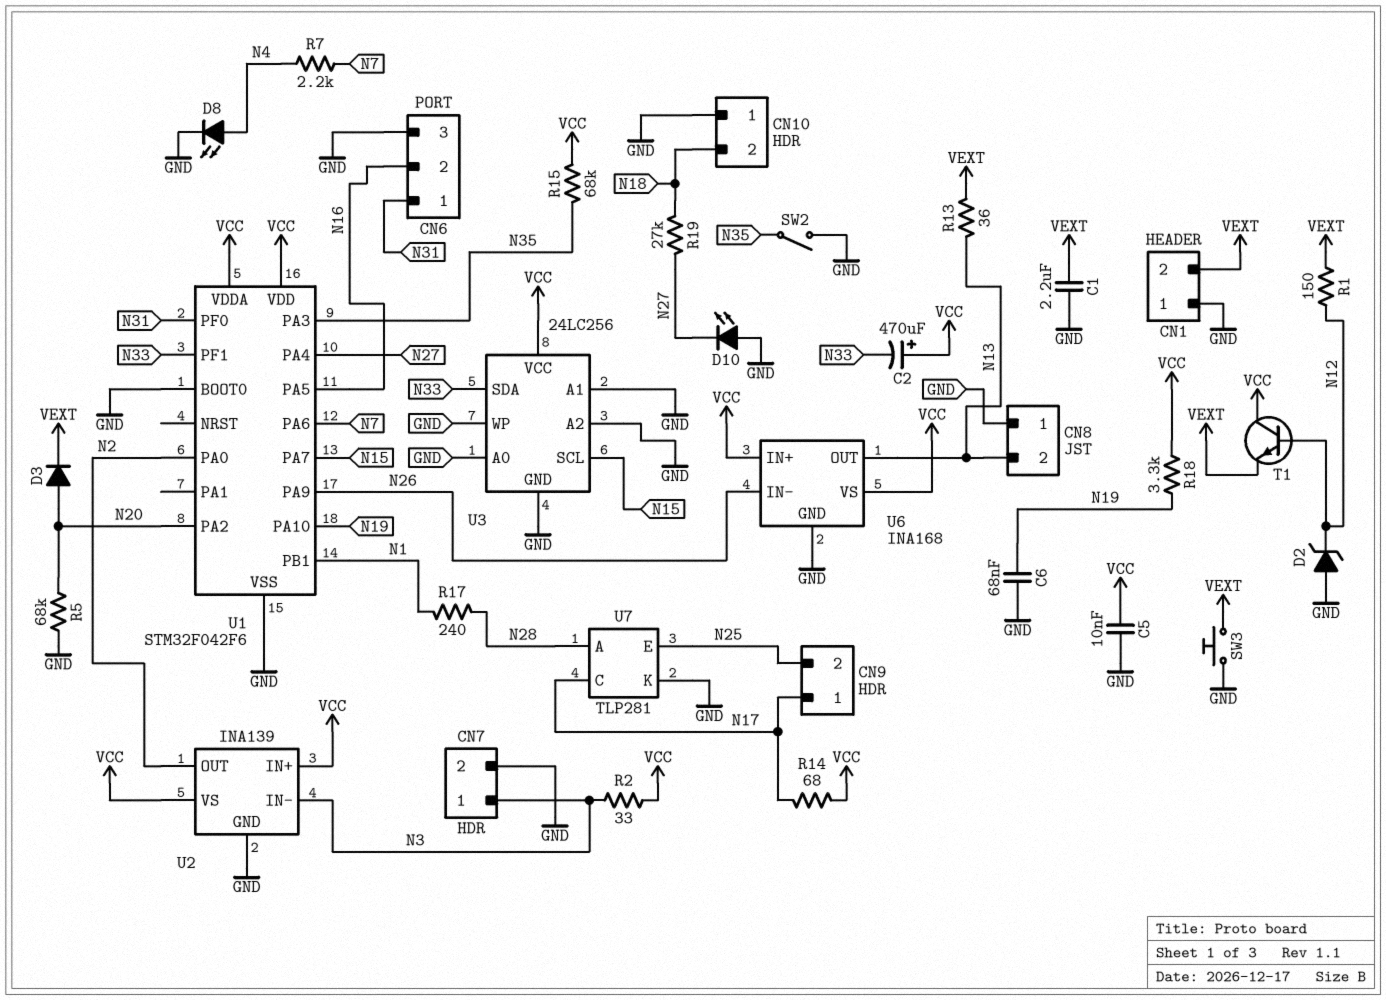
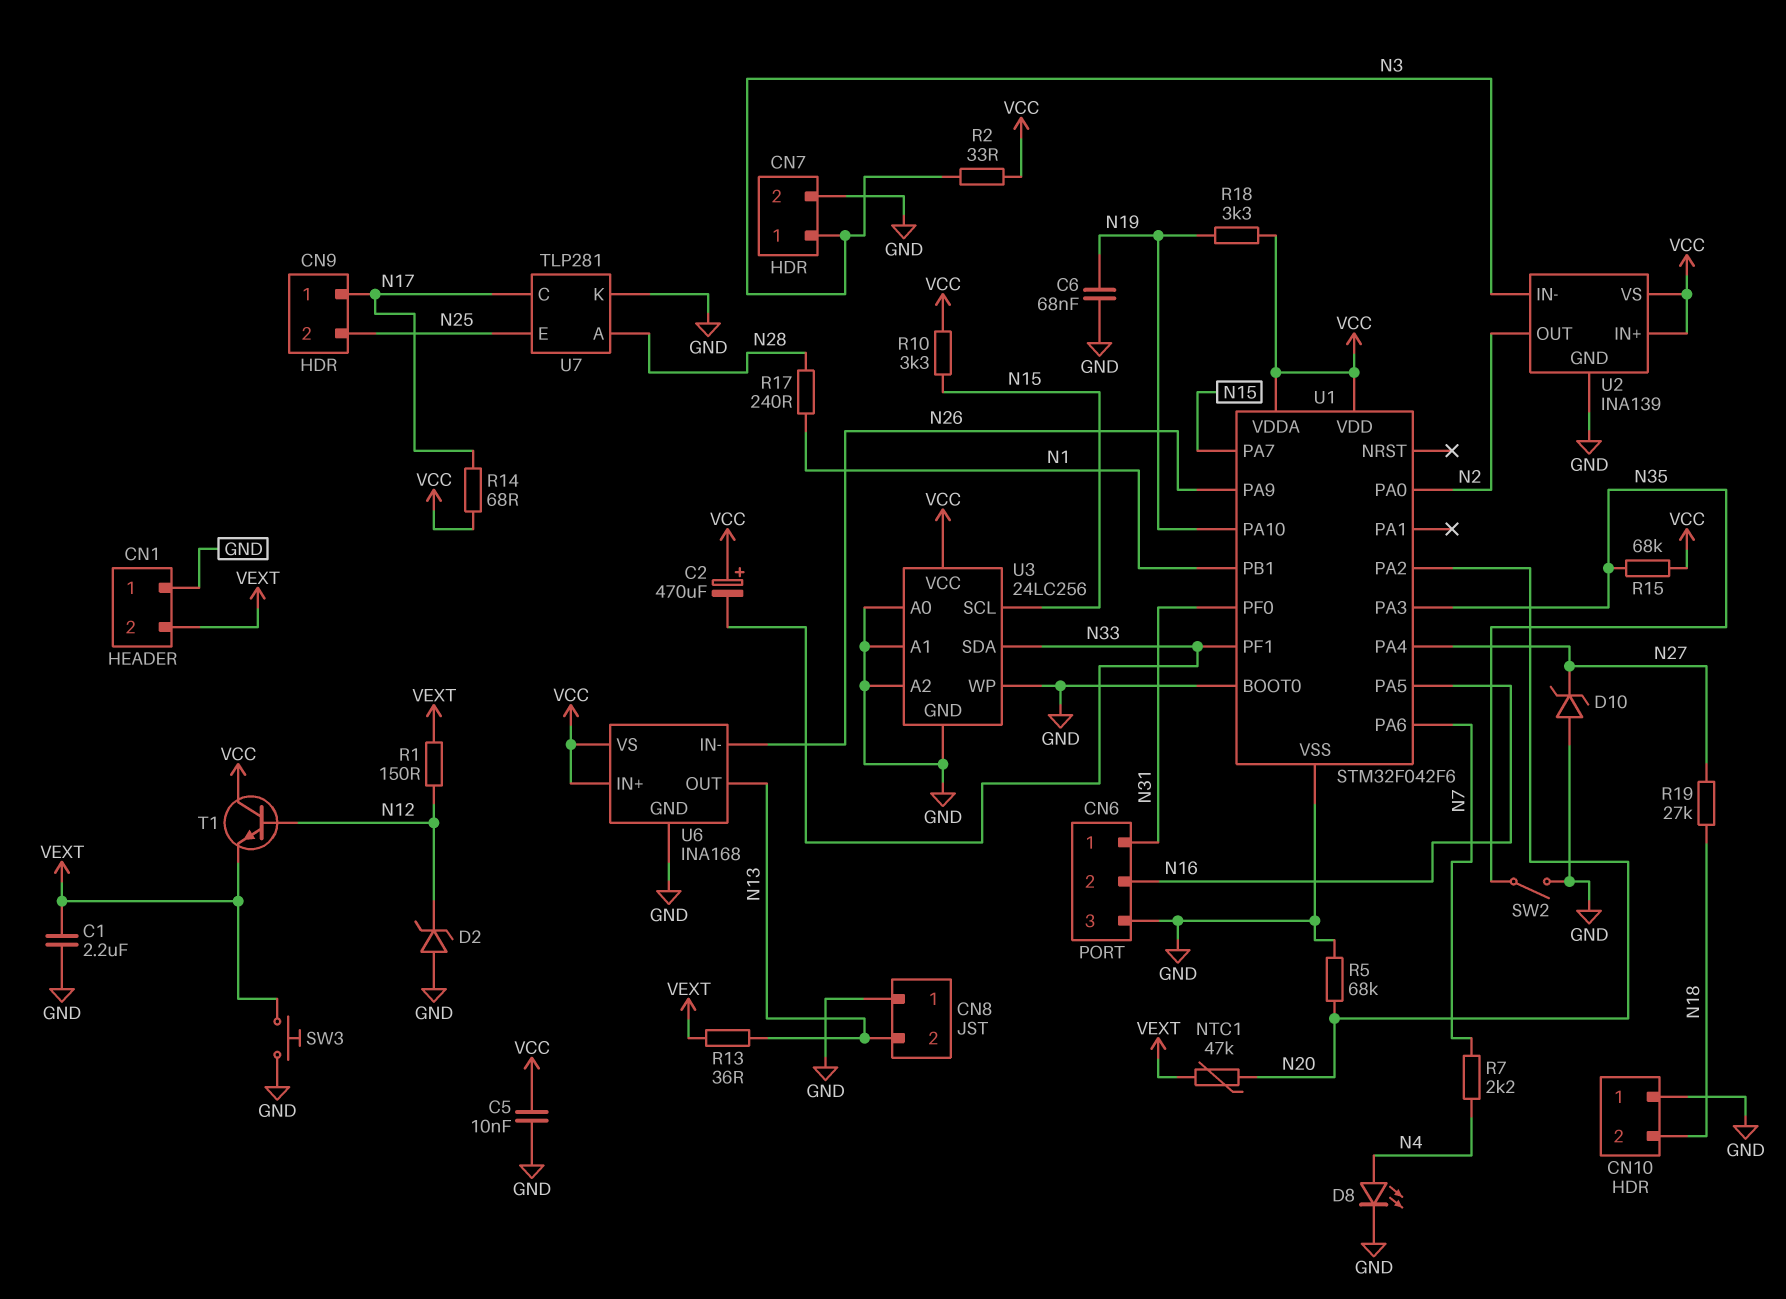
D3: diode (A N20, K VEXT) -> none
D10: LED (A GND, K N27) -> zener (A GND, K N27)
NTC1: none -> 47k (N20, VEXT)
R10: none -> 3.3k (N15, VCC)

